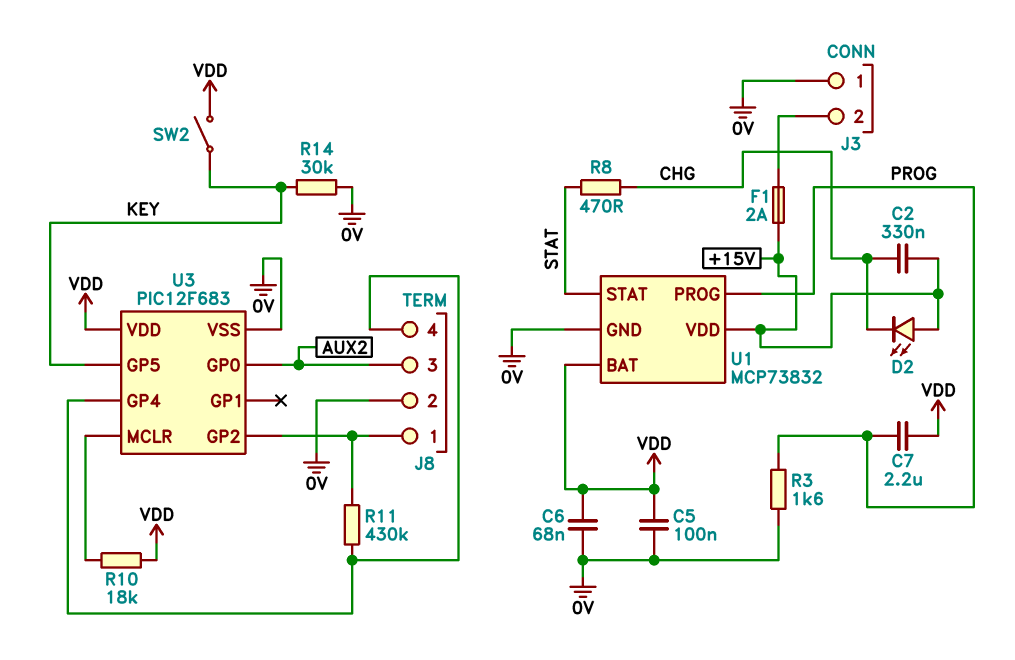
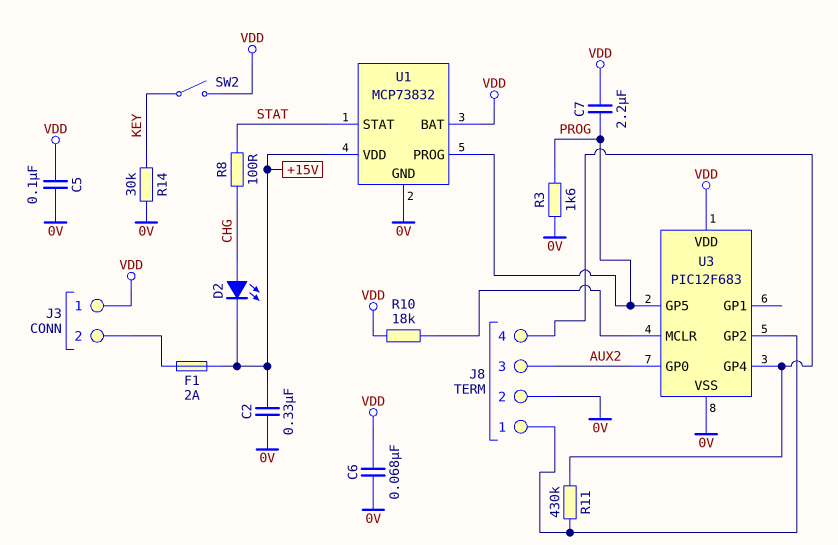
C2: 330nF (+15V, CHG) -> 330nF (+15V, 0V)
D2: LED (A +15V, K CHG) -> LED (A CHG, K +15V)
J3 pin 1: 0V -> VDD
R8: 470 (CHG, STAT) -> 100 (CHG, STAT)
U3 pin GP5: KEY -> PROG

